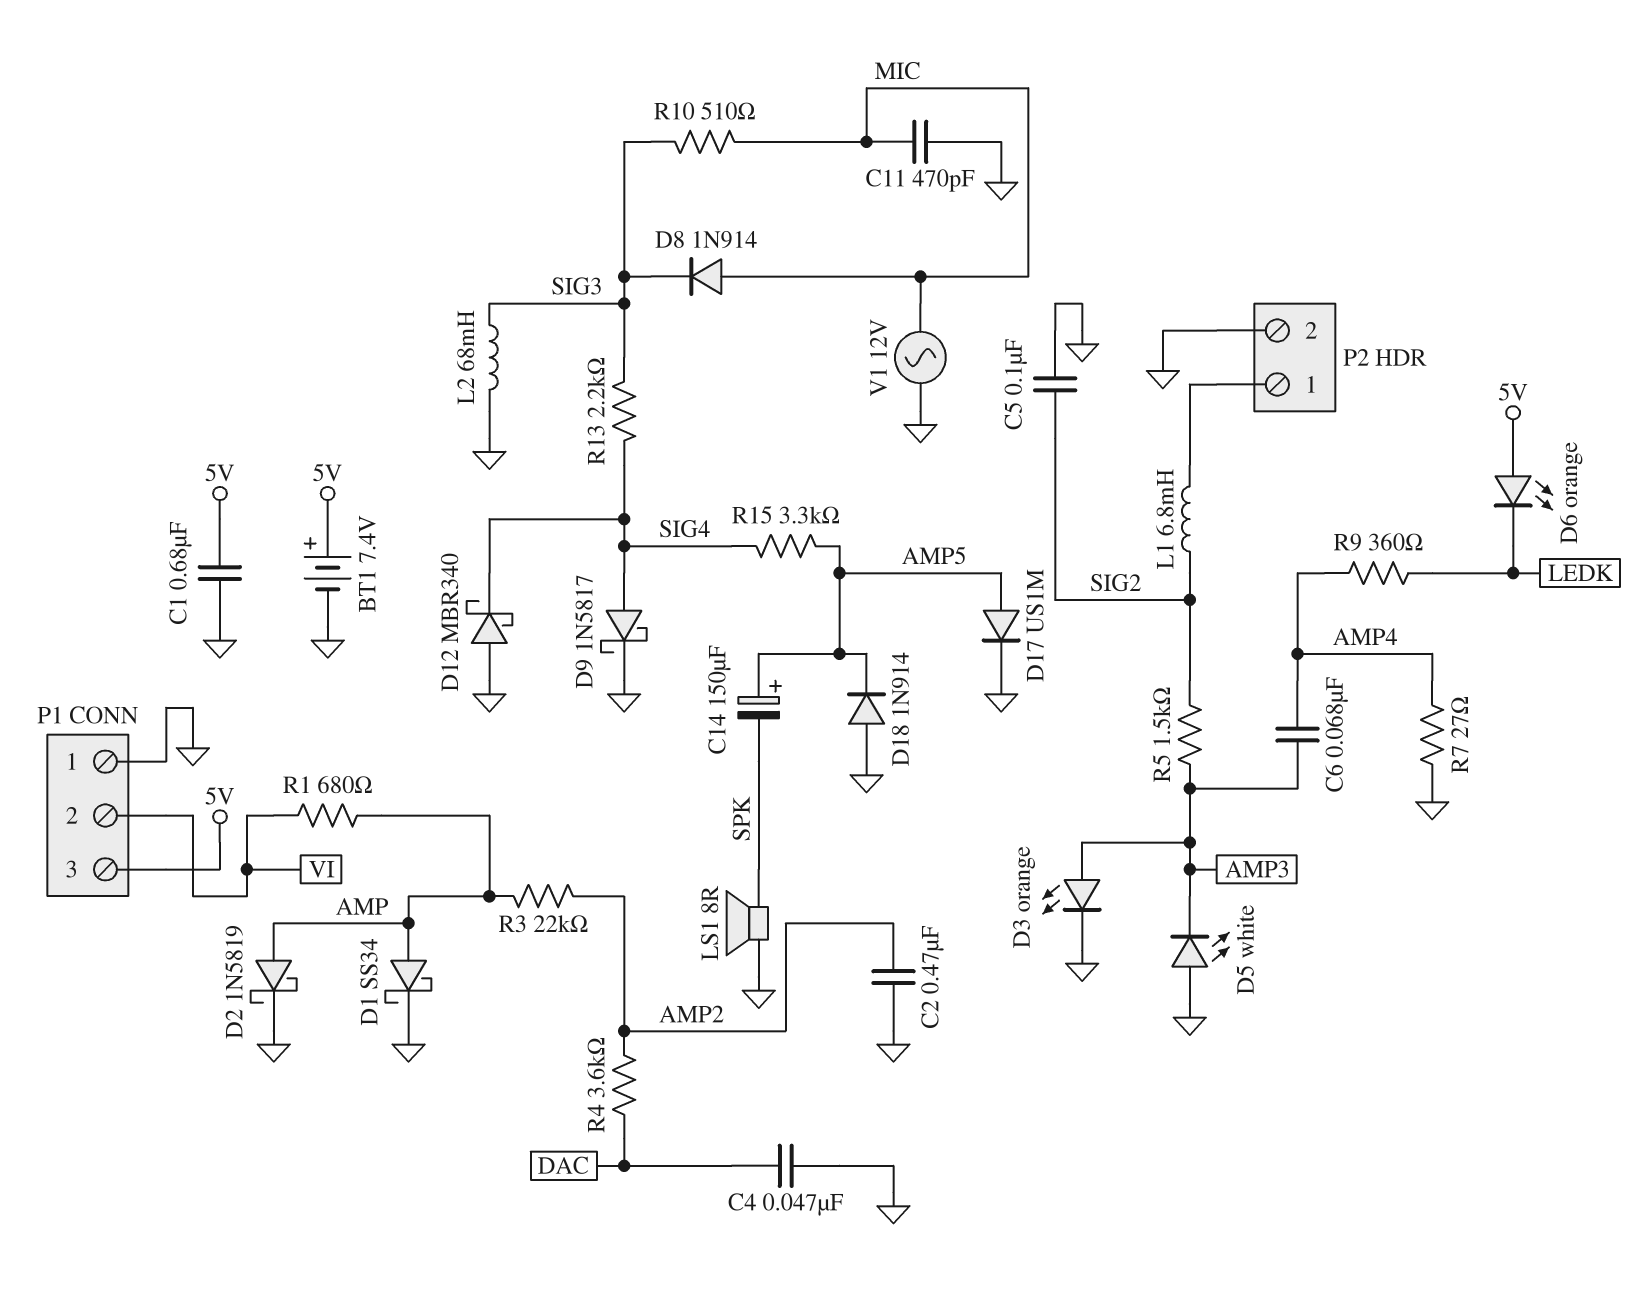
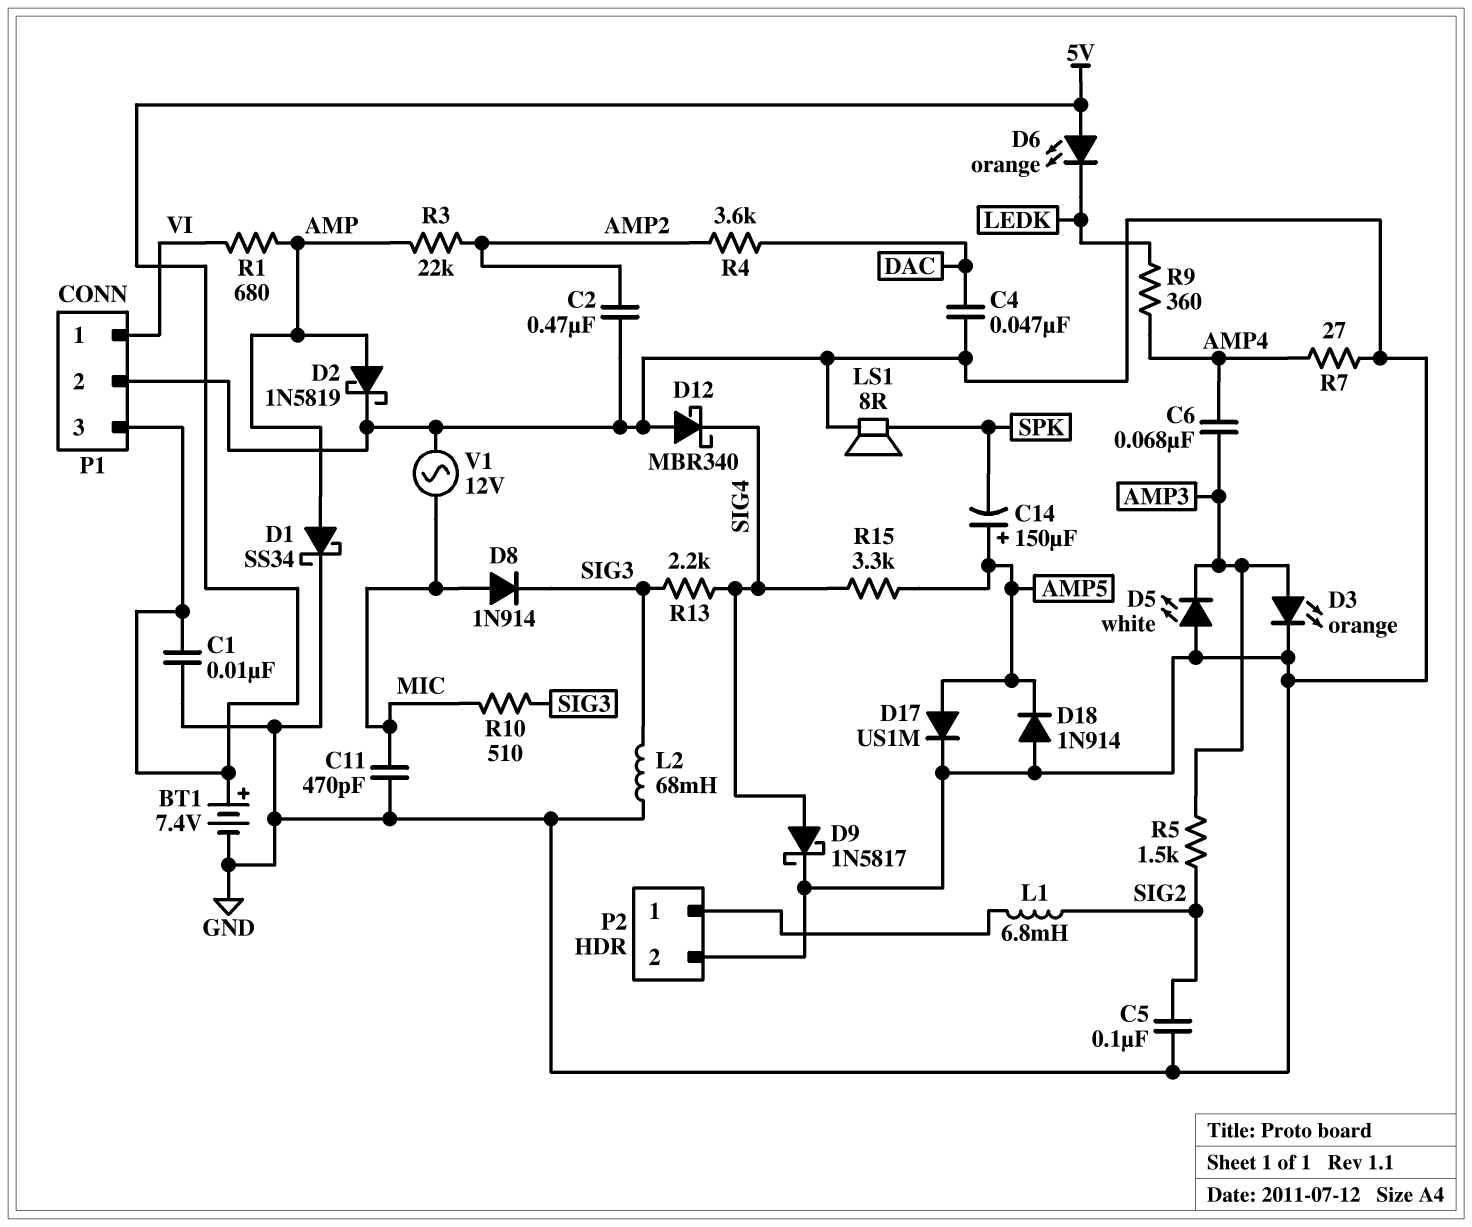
C1: 680nF (5V, GND) -> 10nF (5V, GND)
P1 pin 1: GND -> VI
P1 pin 2: VI -> GND

